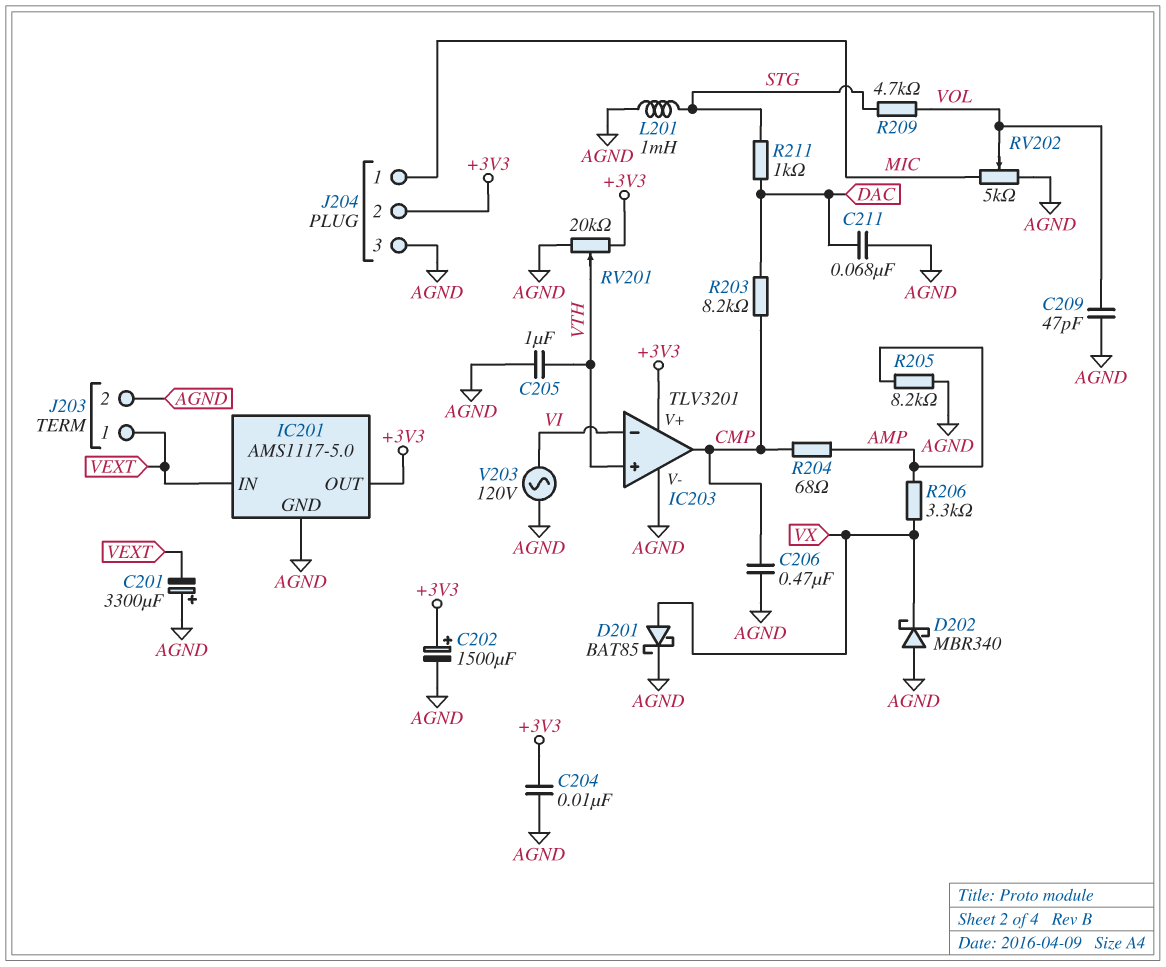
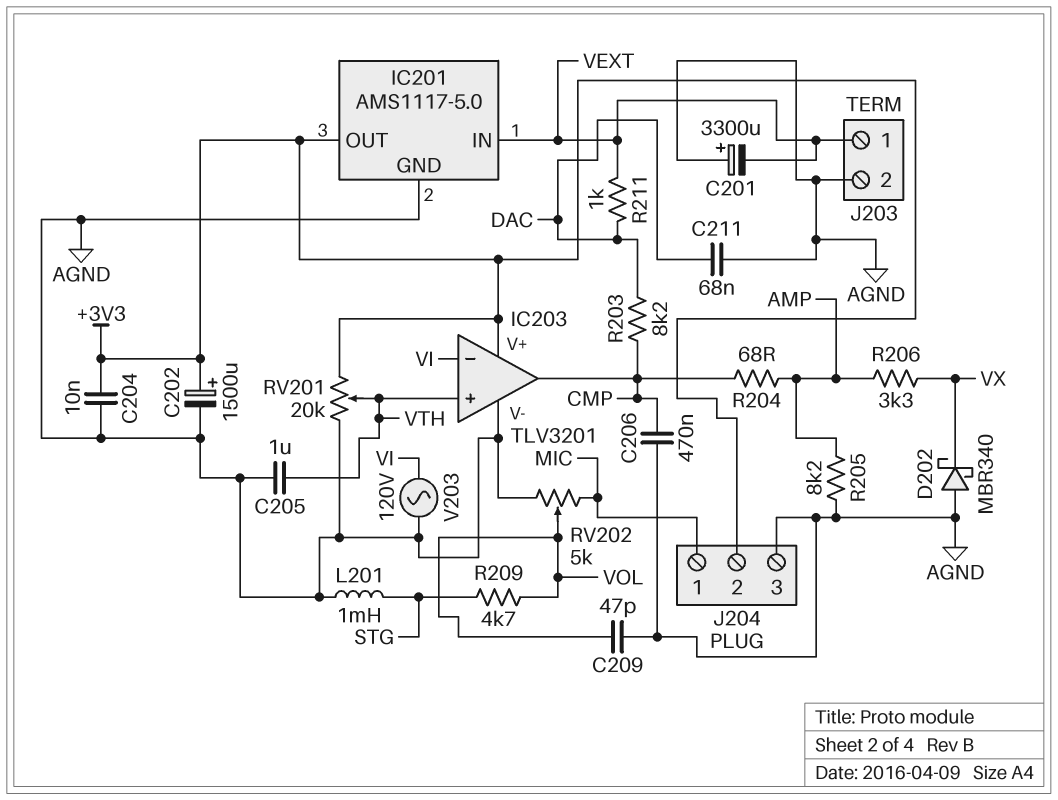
D201: schottky BAT85 (A VX, K AGND) -> none
R211: 1k (DAC, STG) -> 1k (DAC, VEXT)

